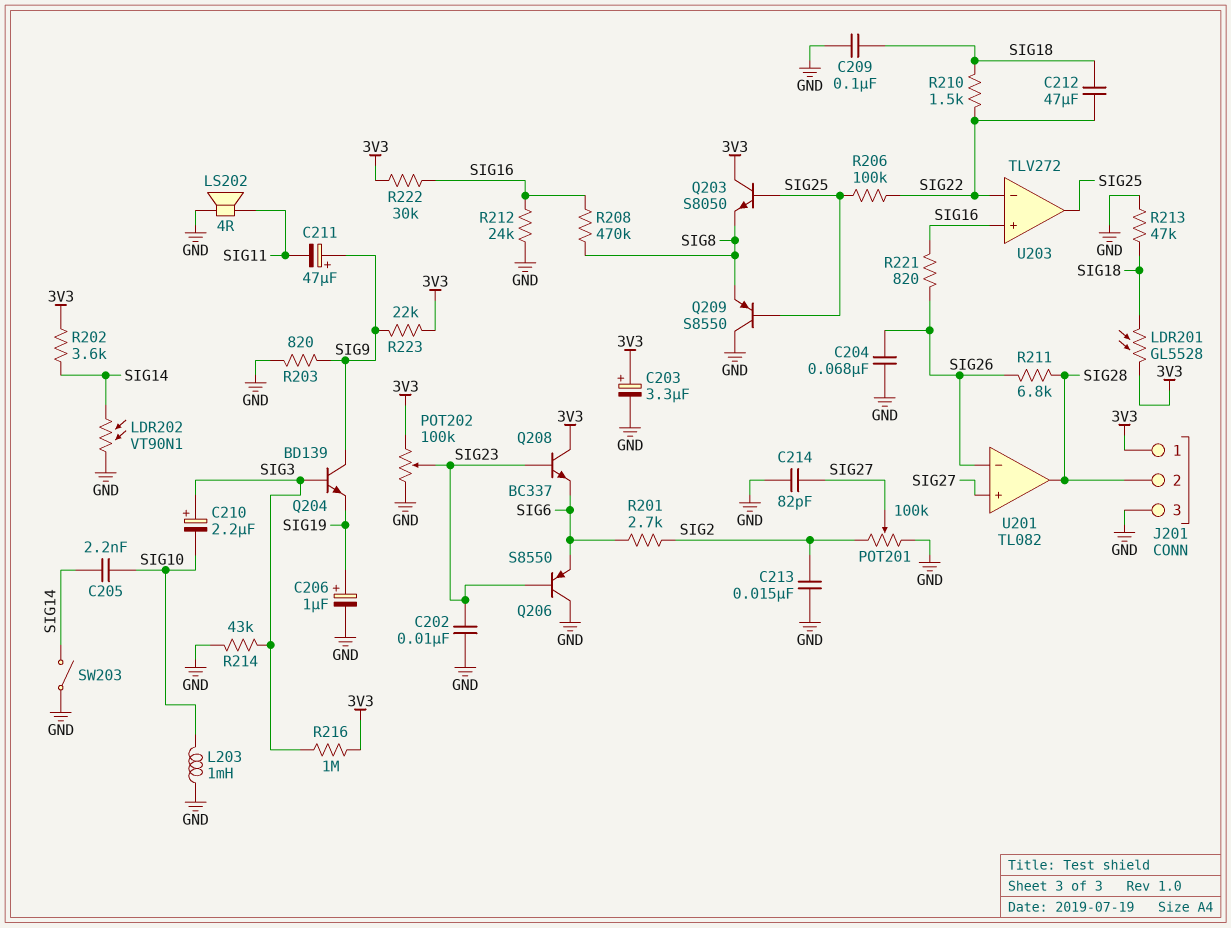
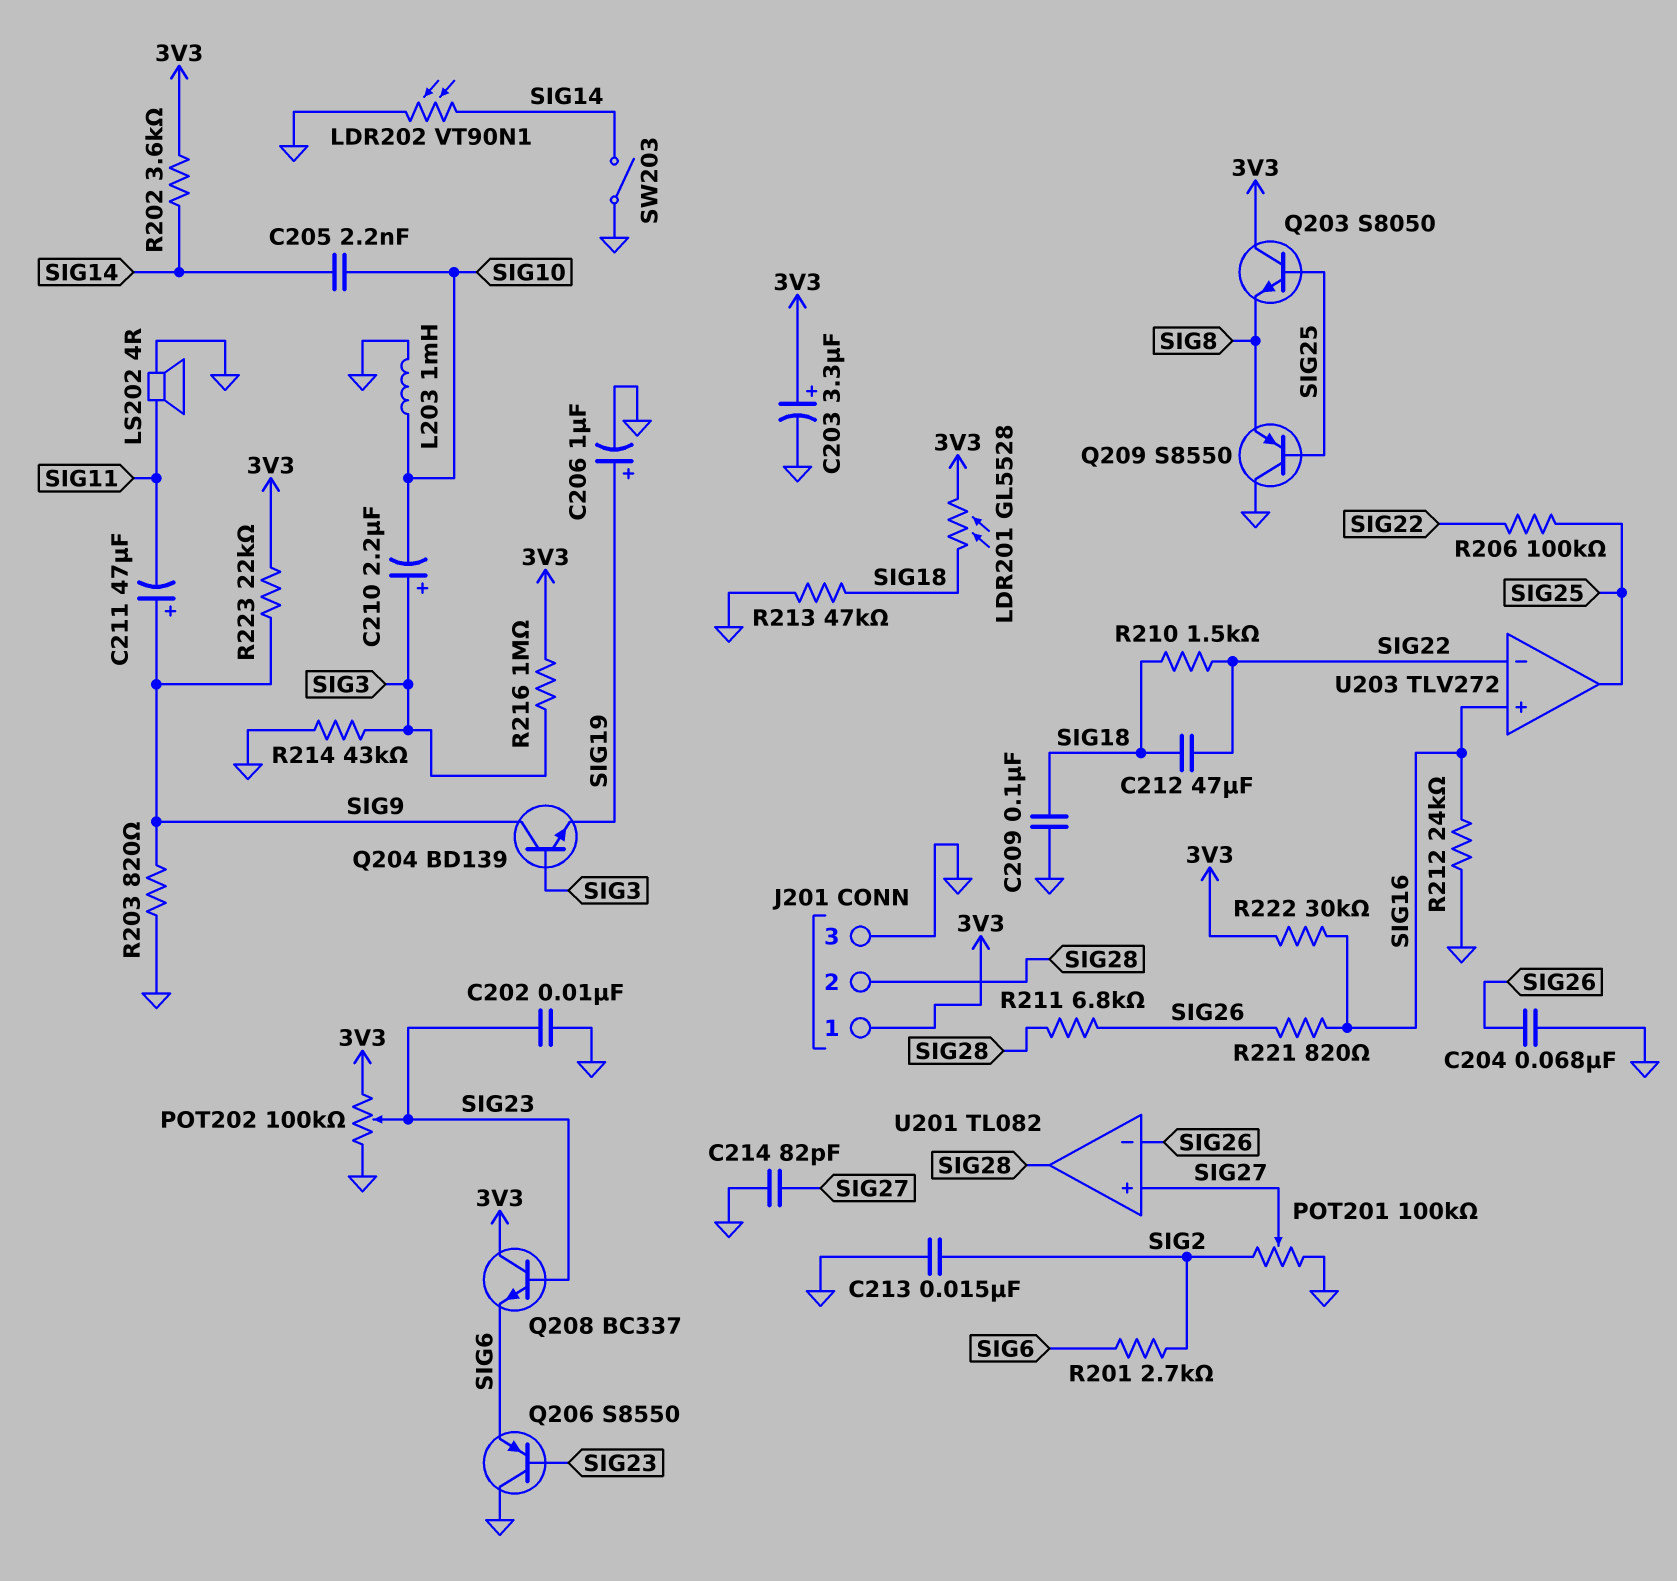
R208: 470k (SIG8, SIG16) -> none

